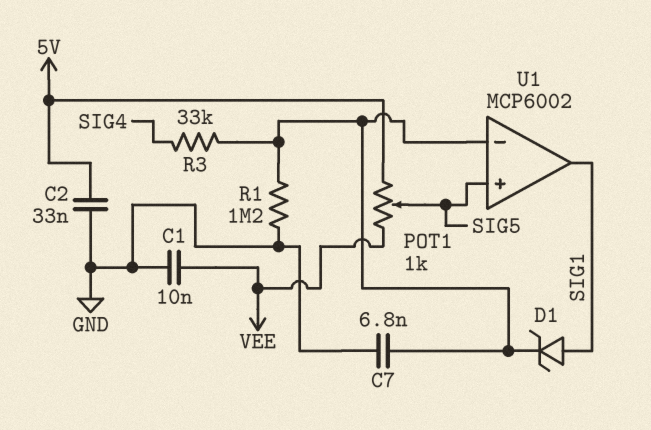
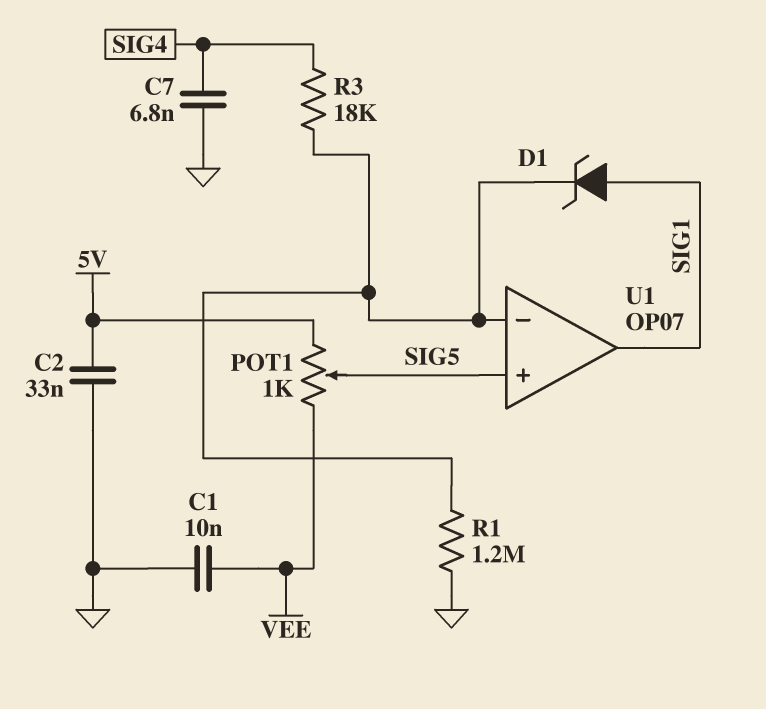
C7: 6.8nF (GND, U1/in-) -> 6.8nF (GND, SIG4)
R3: 33k (SIG4, U1/in-) -> 18k (SIG4, U1/in-)
U1: MCP6002 -> OP07

